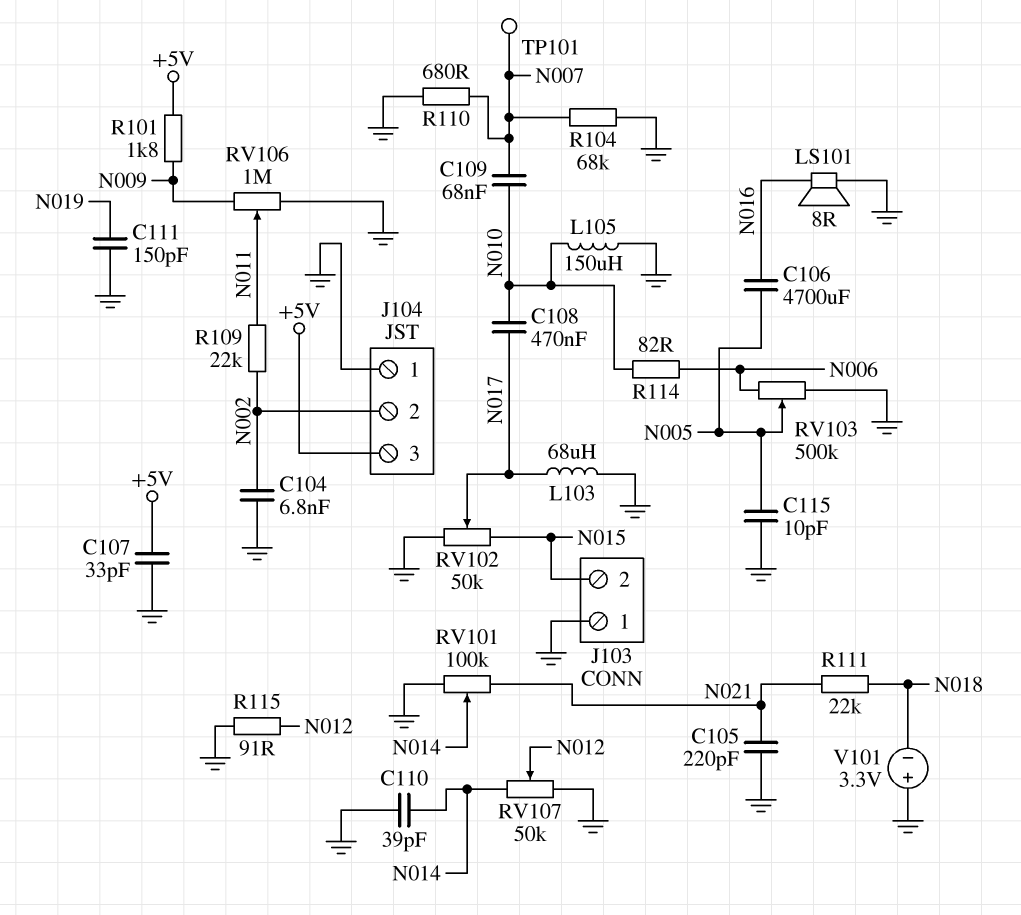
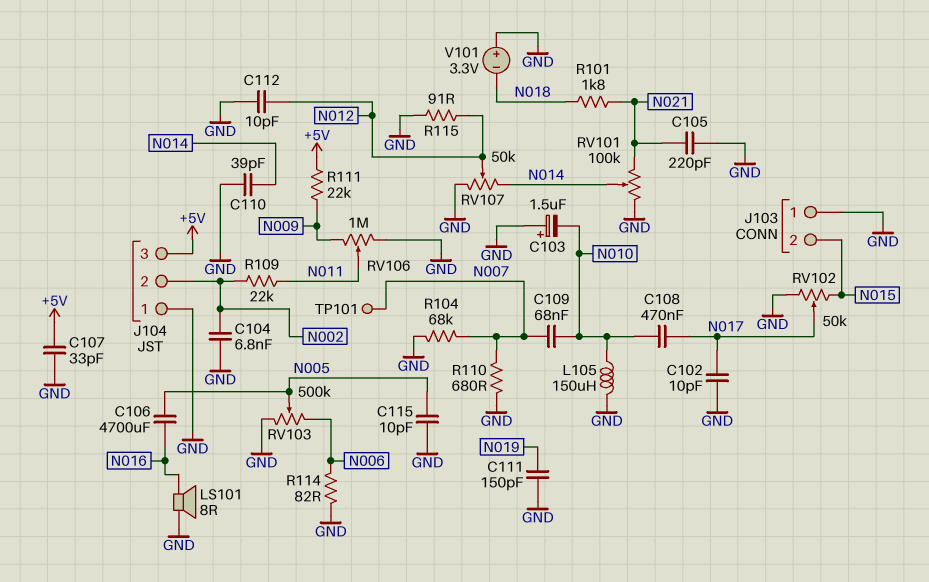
C102: none -> 10pF (GND, N017)
C103: none -> 1.5uF (plus GND, minus N010)
C112: none -> 10pF (GND, N012)
L103: 68uH (GND, N017) -> none
R101: 1.8k (+5V, N009) -> 1.8k (N018, N021)
R111: 22k (N018, N021) -> 22k (+5V, N009)
R114: 82 (N006, N010) -> 82 (GND, N006)

